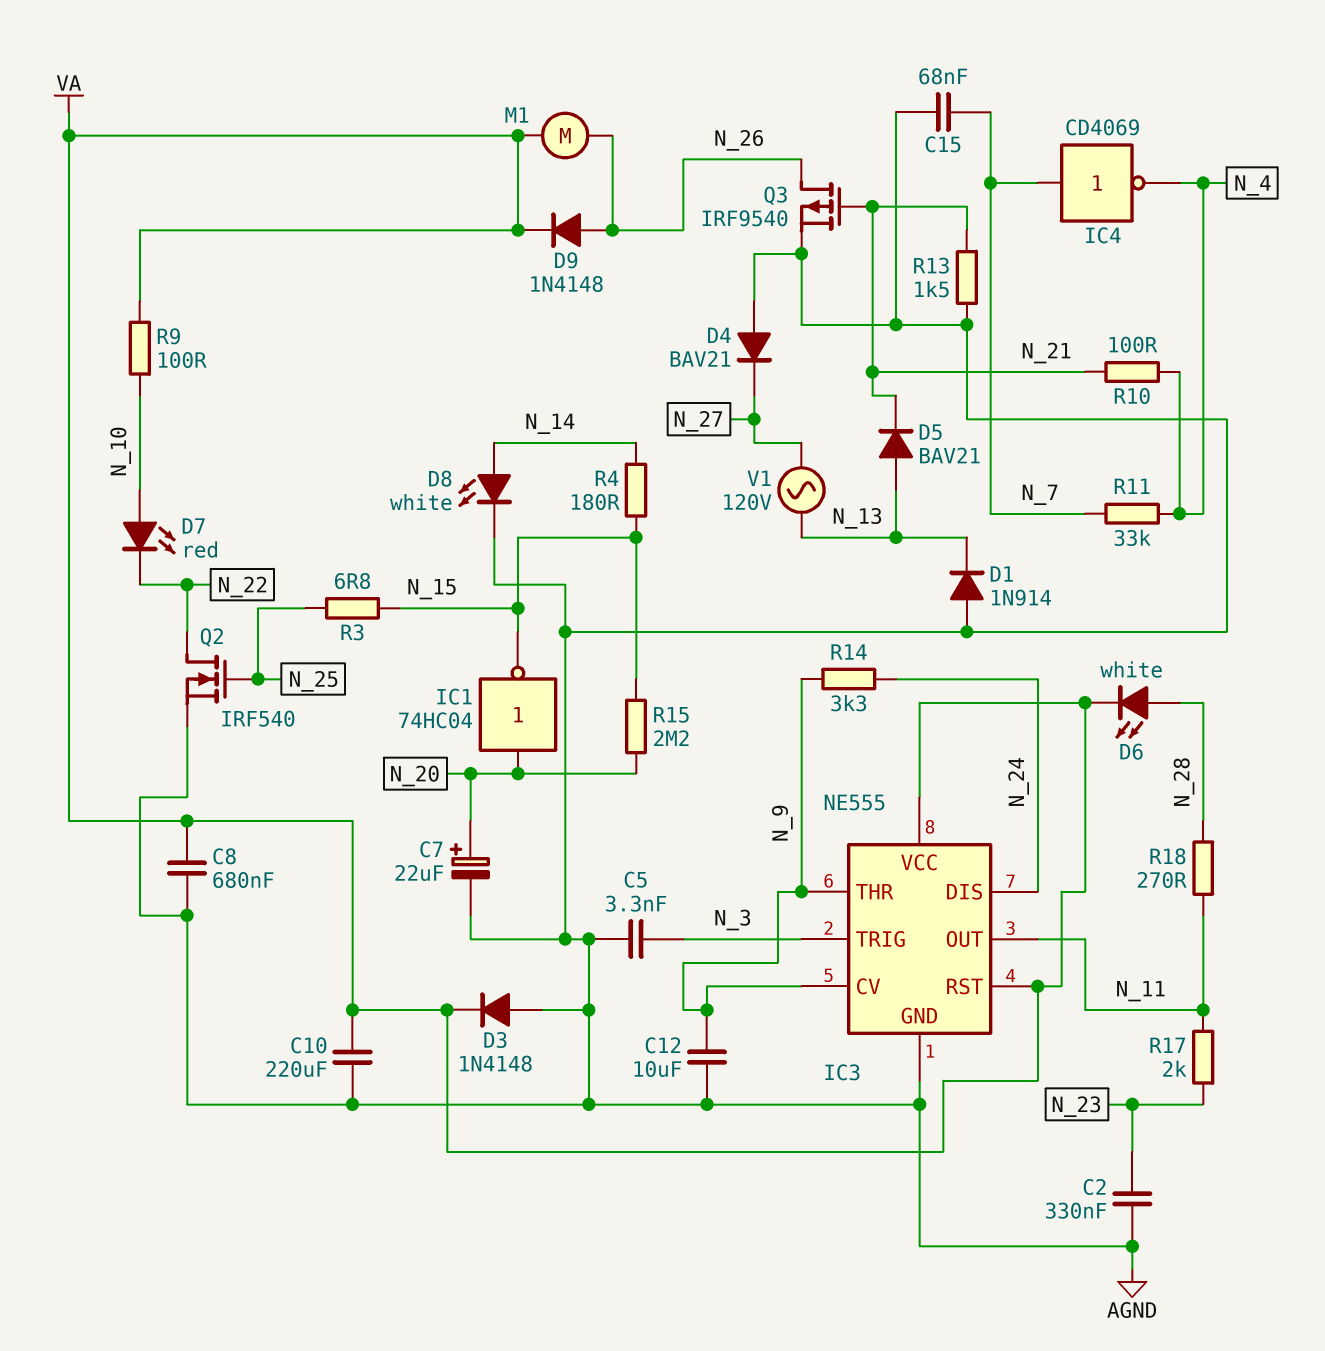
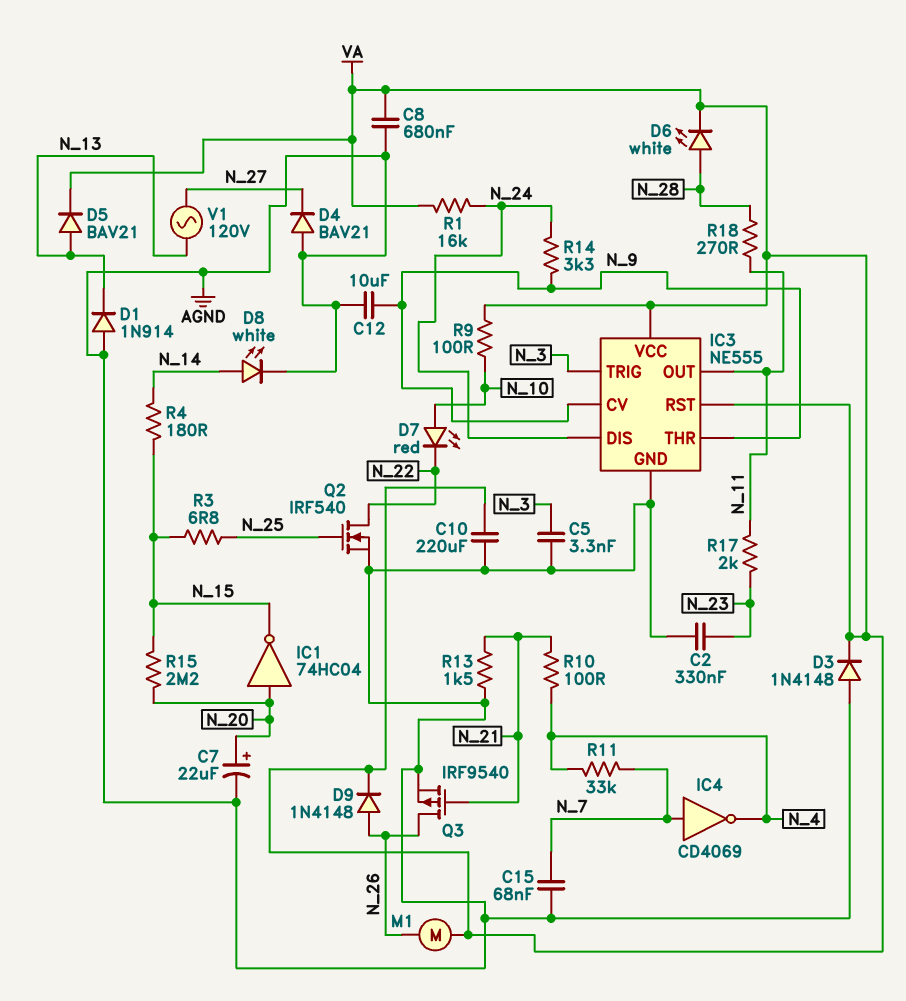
D5: diode BAV21 (A N_13, K N_21) -> diode BAV21 (A N_13, K VA)
R1: none -> 16k (N_24, VA)

